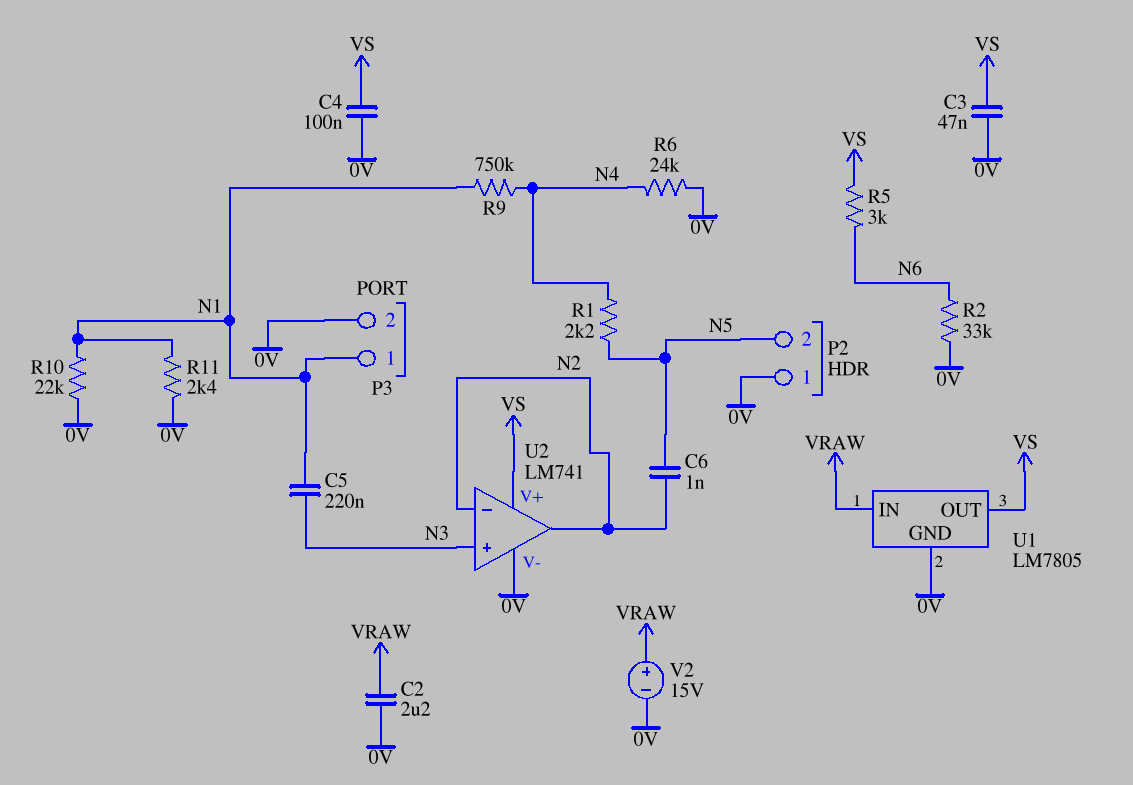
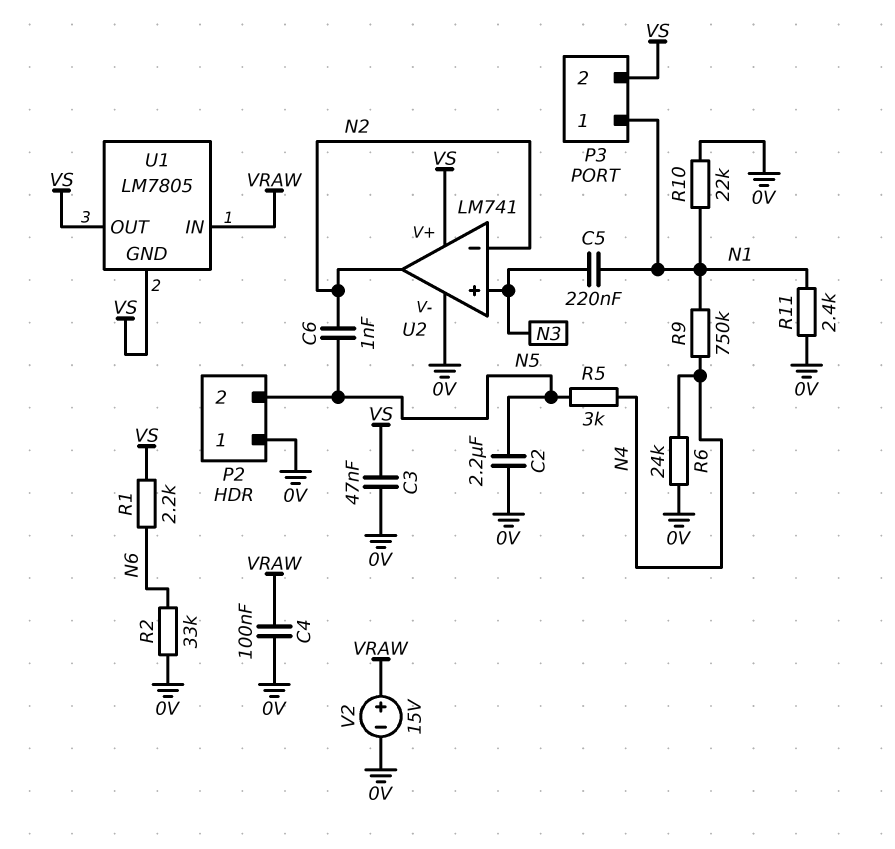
C2: 2.2uF (0V, VRAW) -> 2.2uF (0V, N5)
C4: 100nF (0V, VS) -> 100nF (0V, VRAW)
P3 pin 2: 0V -> VS
R1: 2.2k (N4, N5) -> 2.2k (N6, VS)
R5: 3k (N6, VS) -> 3k (N4, N5)
U1 pin GND: 0V -> VS

